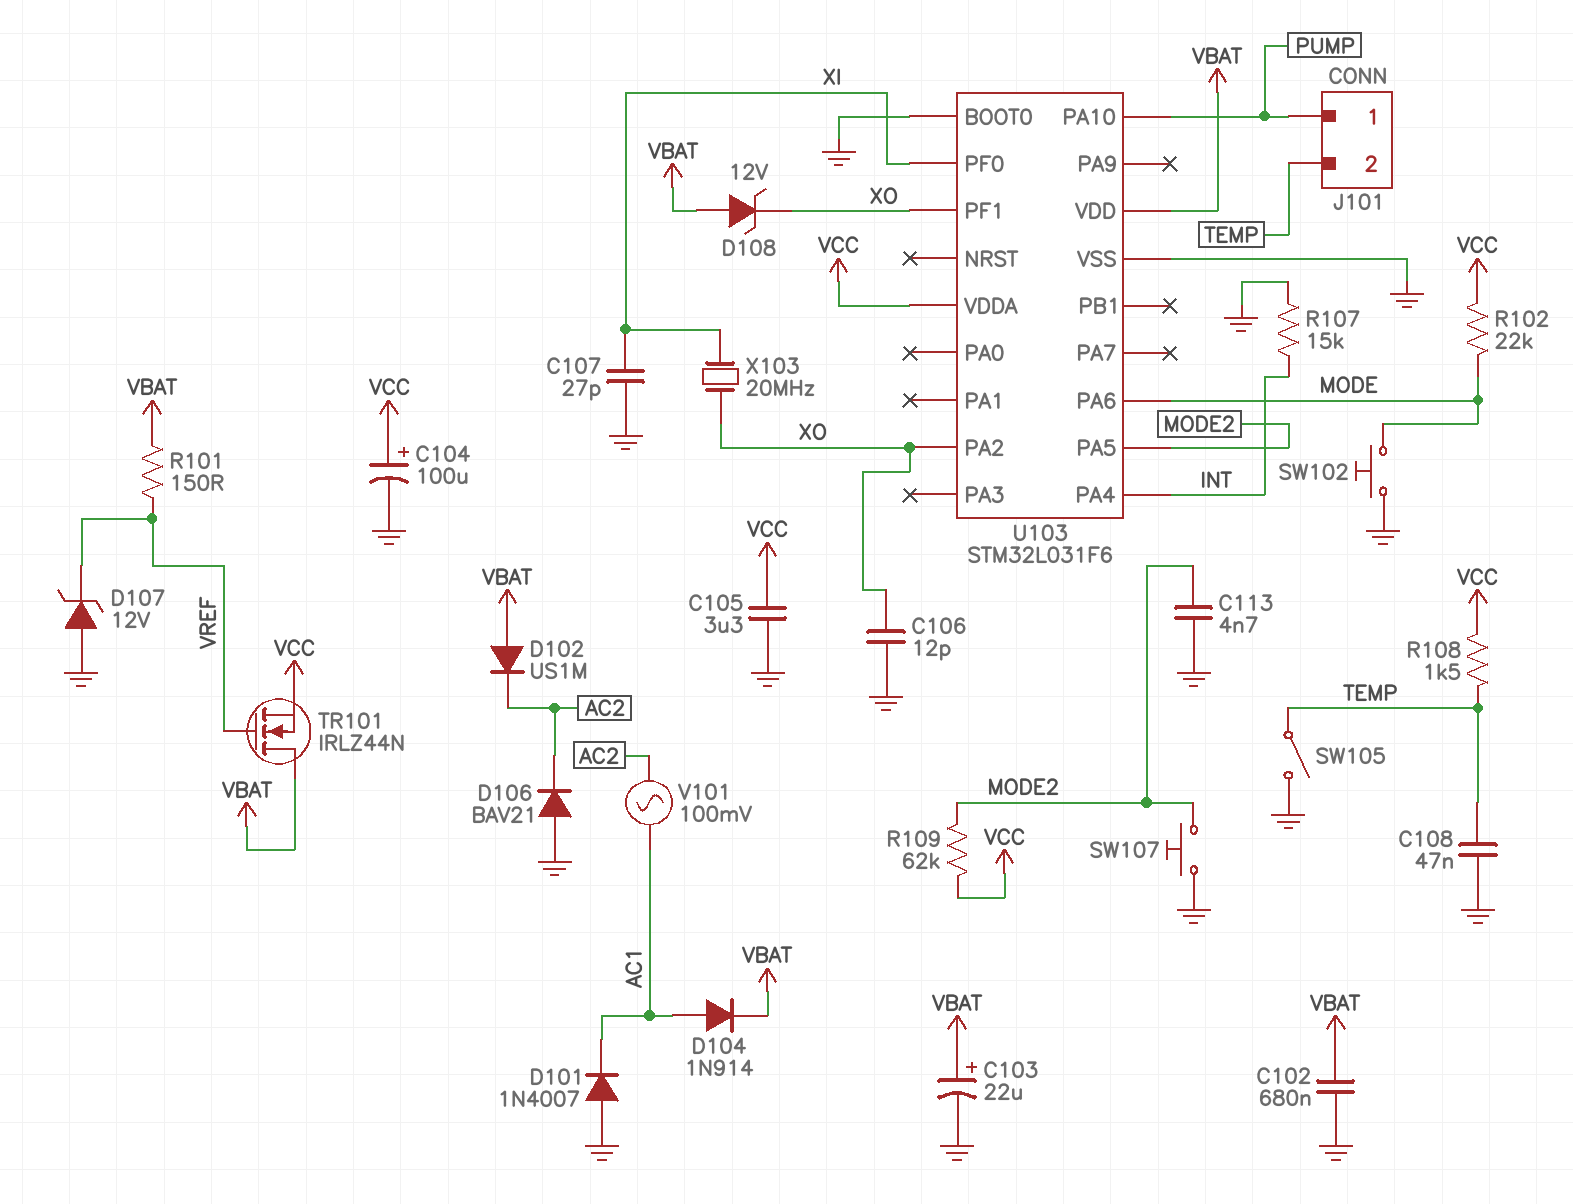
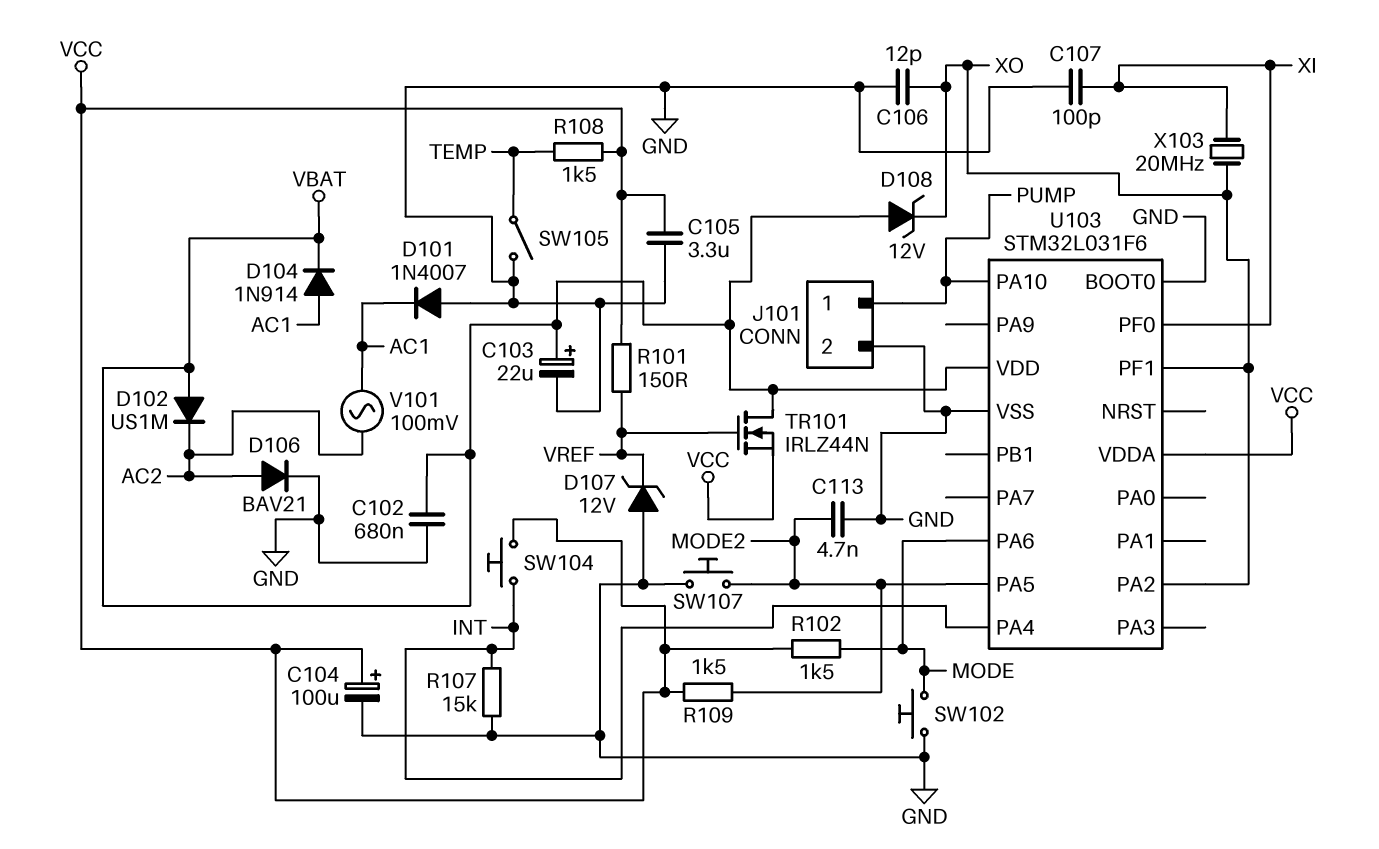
C107: 27pF (GND, XI) -> 100pF (GND, XI)
C108: 47nF (GND, TEMP) -> none
D106: diode BAV21 (A GND, K AC2) -> diode BAV21 (A AC2, K GND)
J101 pin 2: TEMP -> GND
R101: 150 (VBAT, VREF) -> 150 (VCC, VREF)
R102: 22k (MODE, VCC) -> 1.5k (MODE, VCC)
R109: 62k (MODE2, VCC) -> 1.5k (MODE2, VCC)
SW104: none -> button (INT, VCC)

